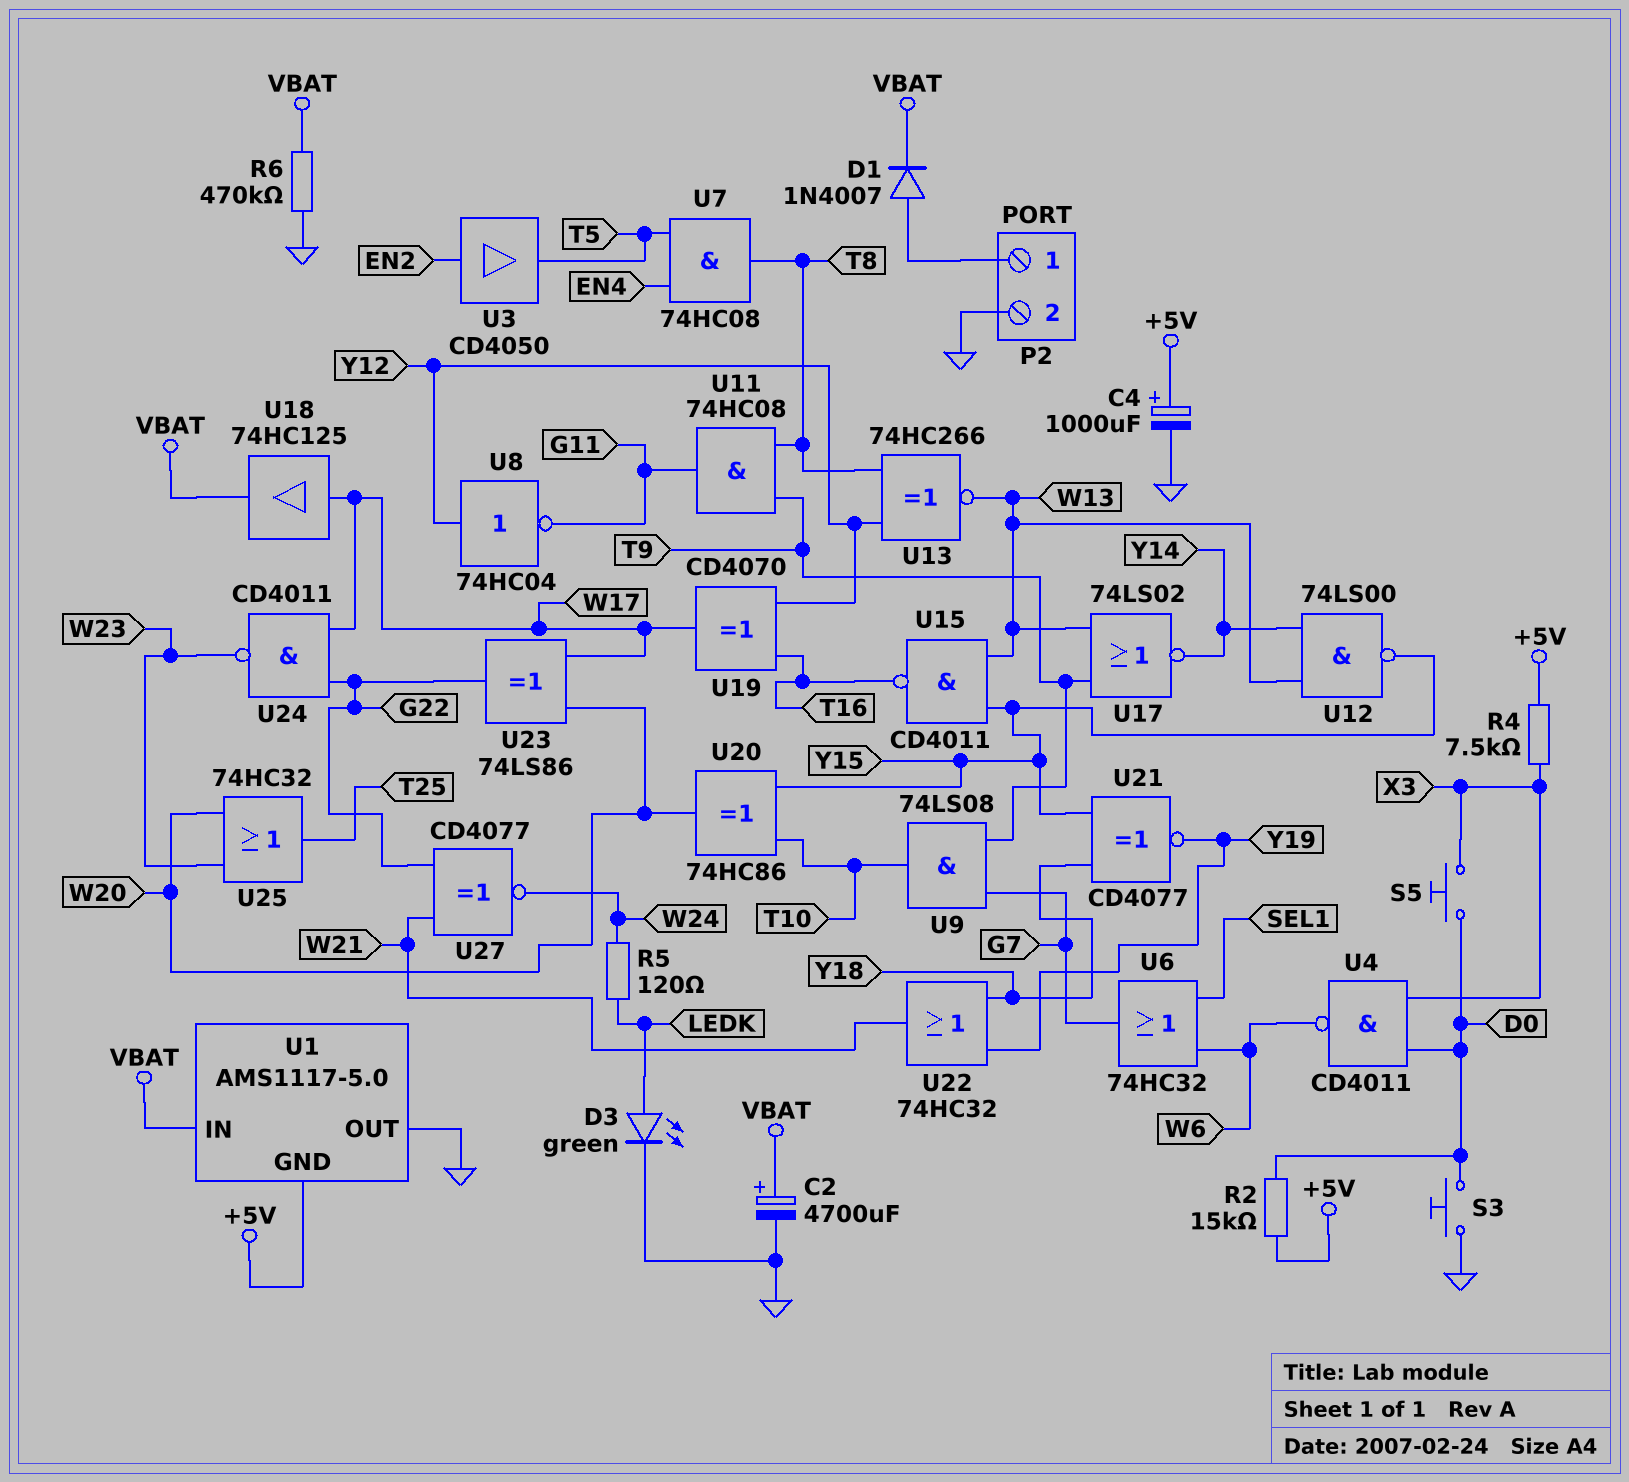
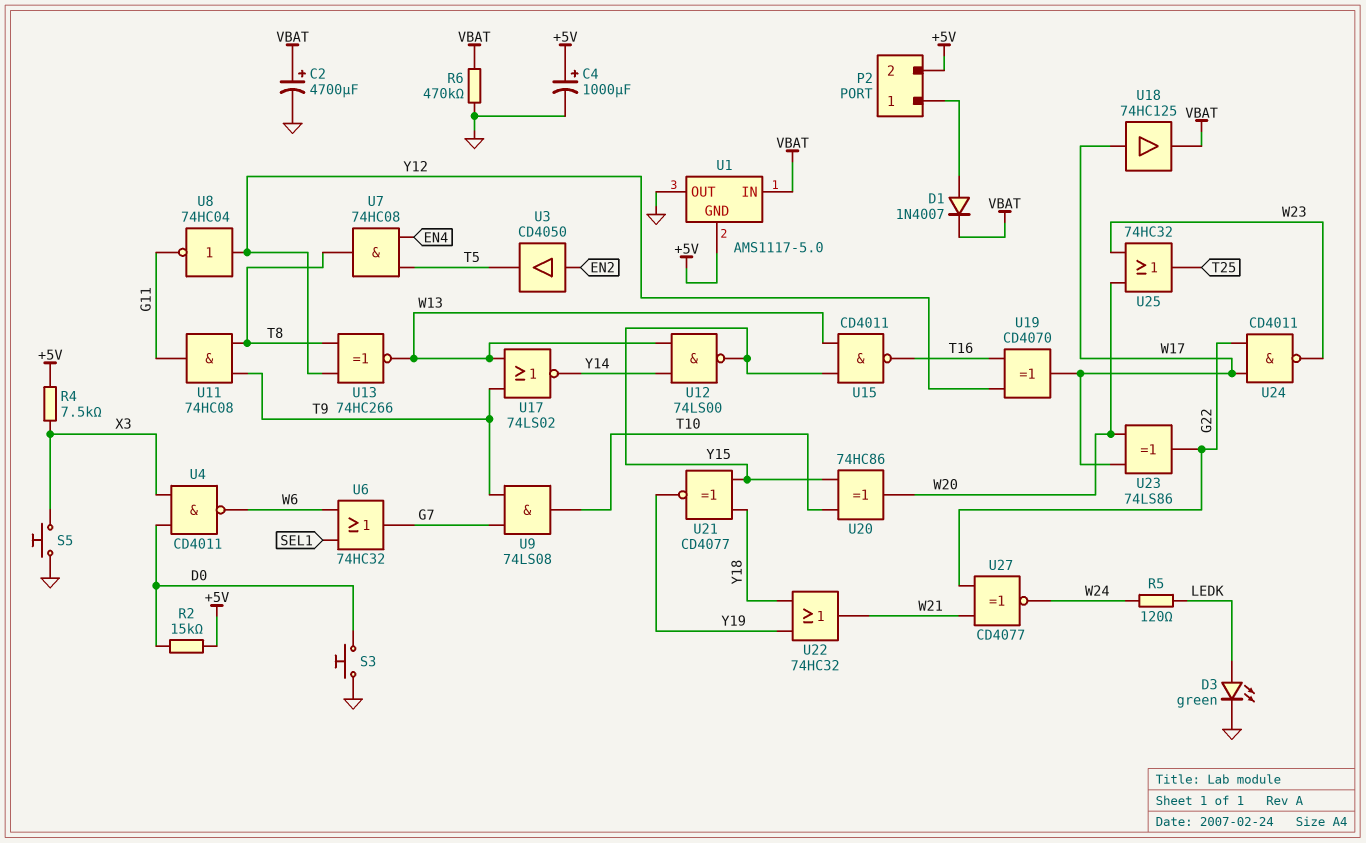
P2 pin 2: GND -> +5V
S5: button (D0, X3) -> button (GND, X3)

